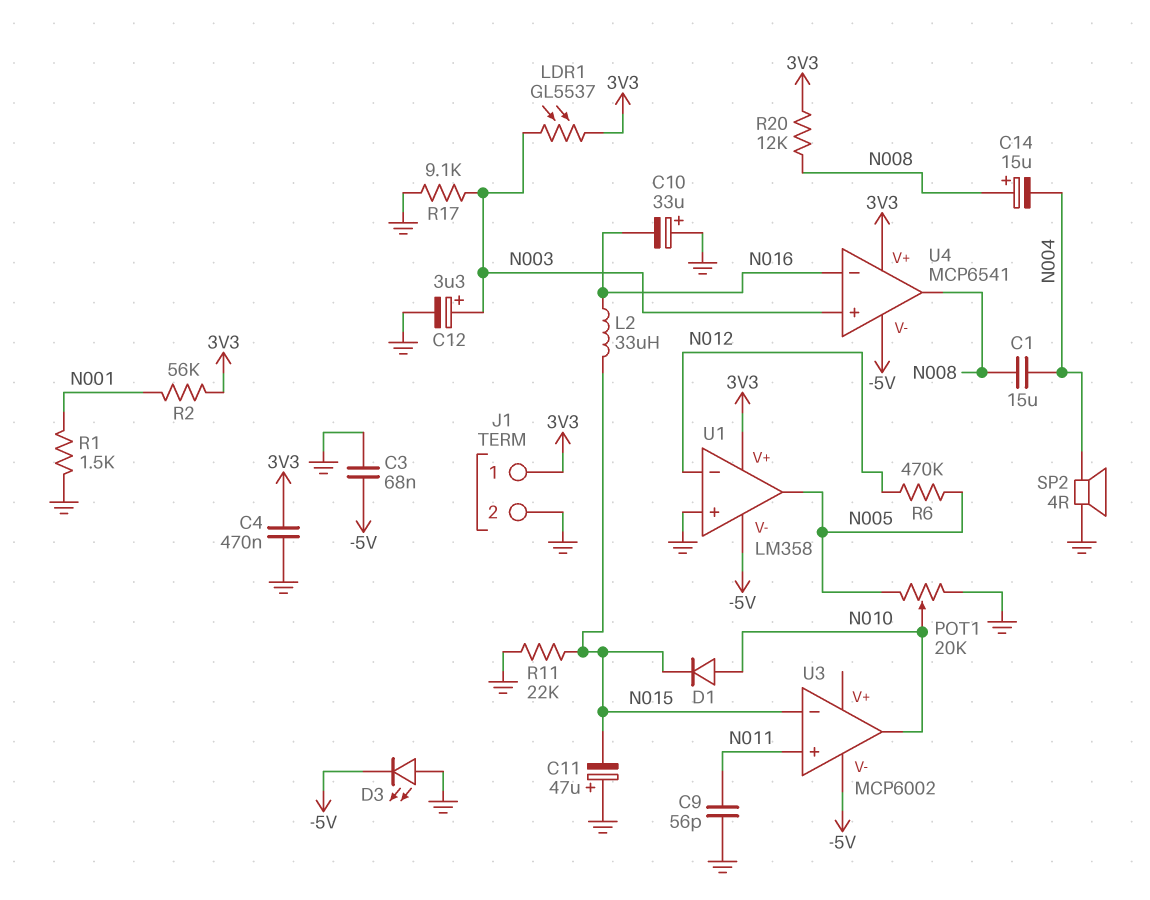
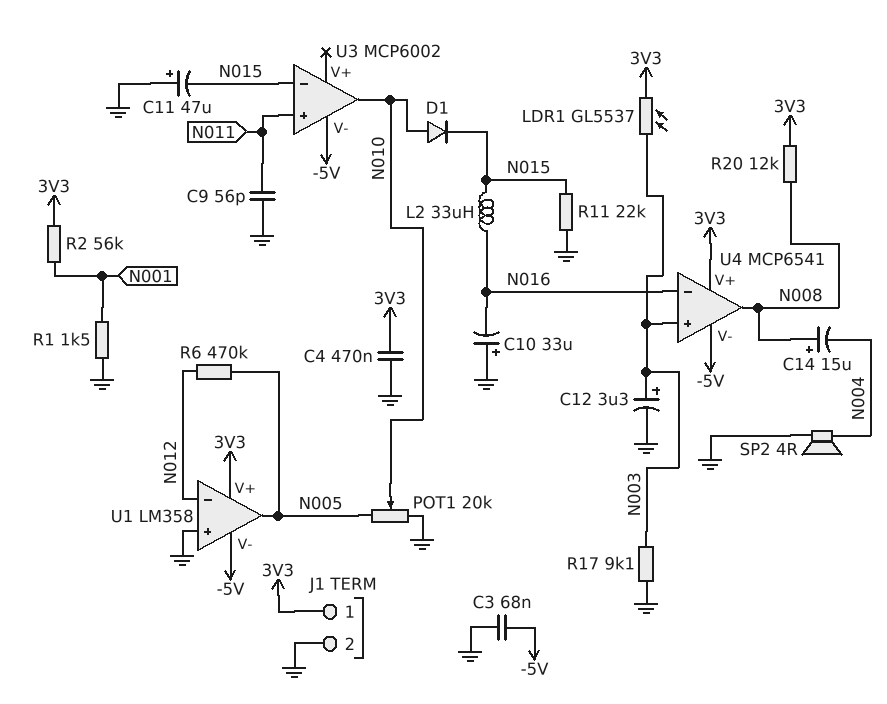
C1: 15uF (N004, N008) -> none
D3: LED (A GND, K -5V) -> none

